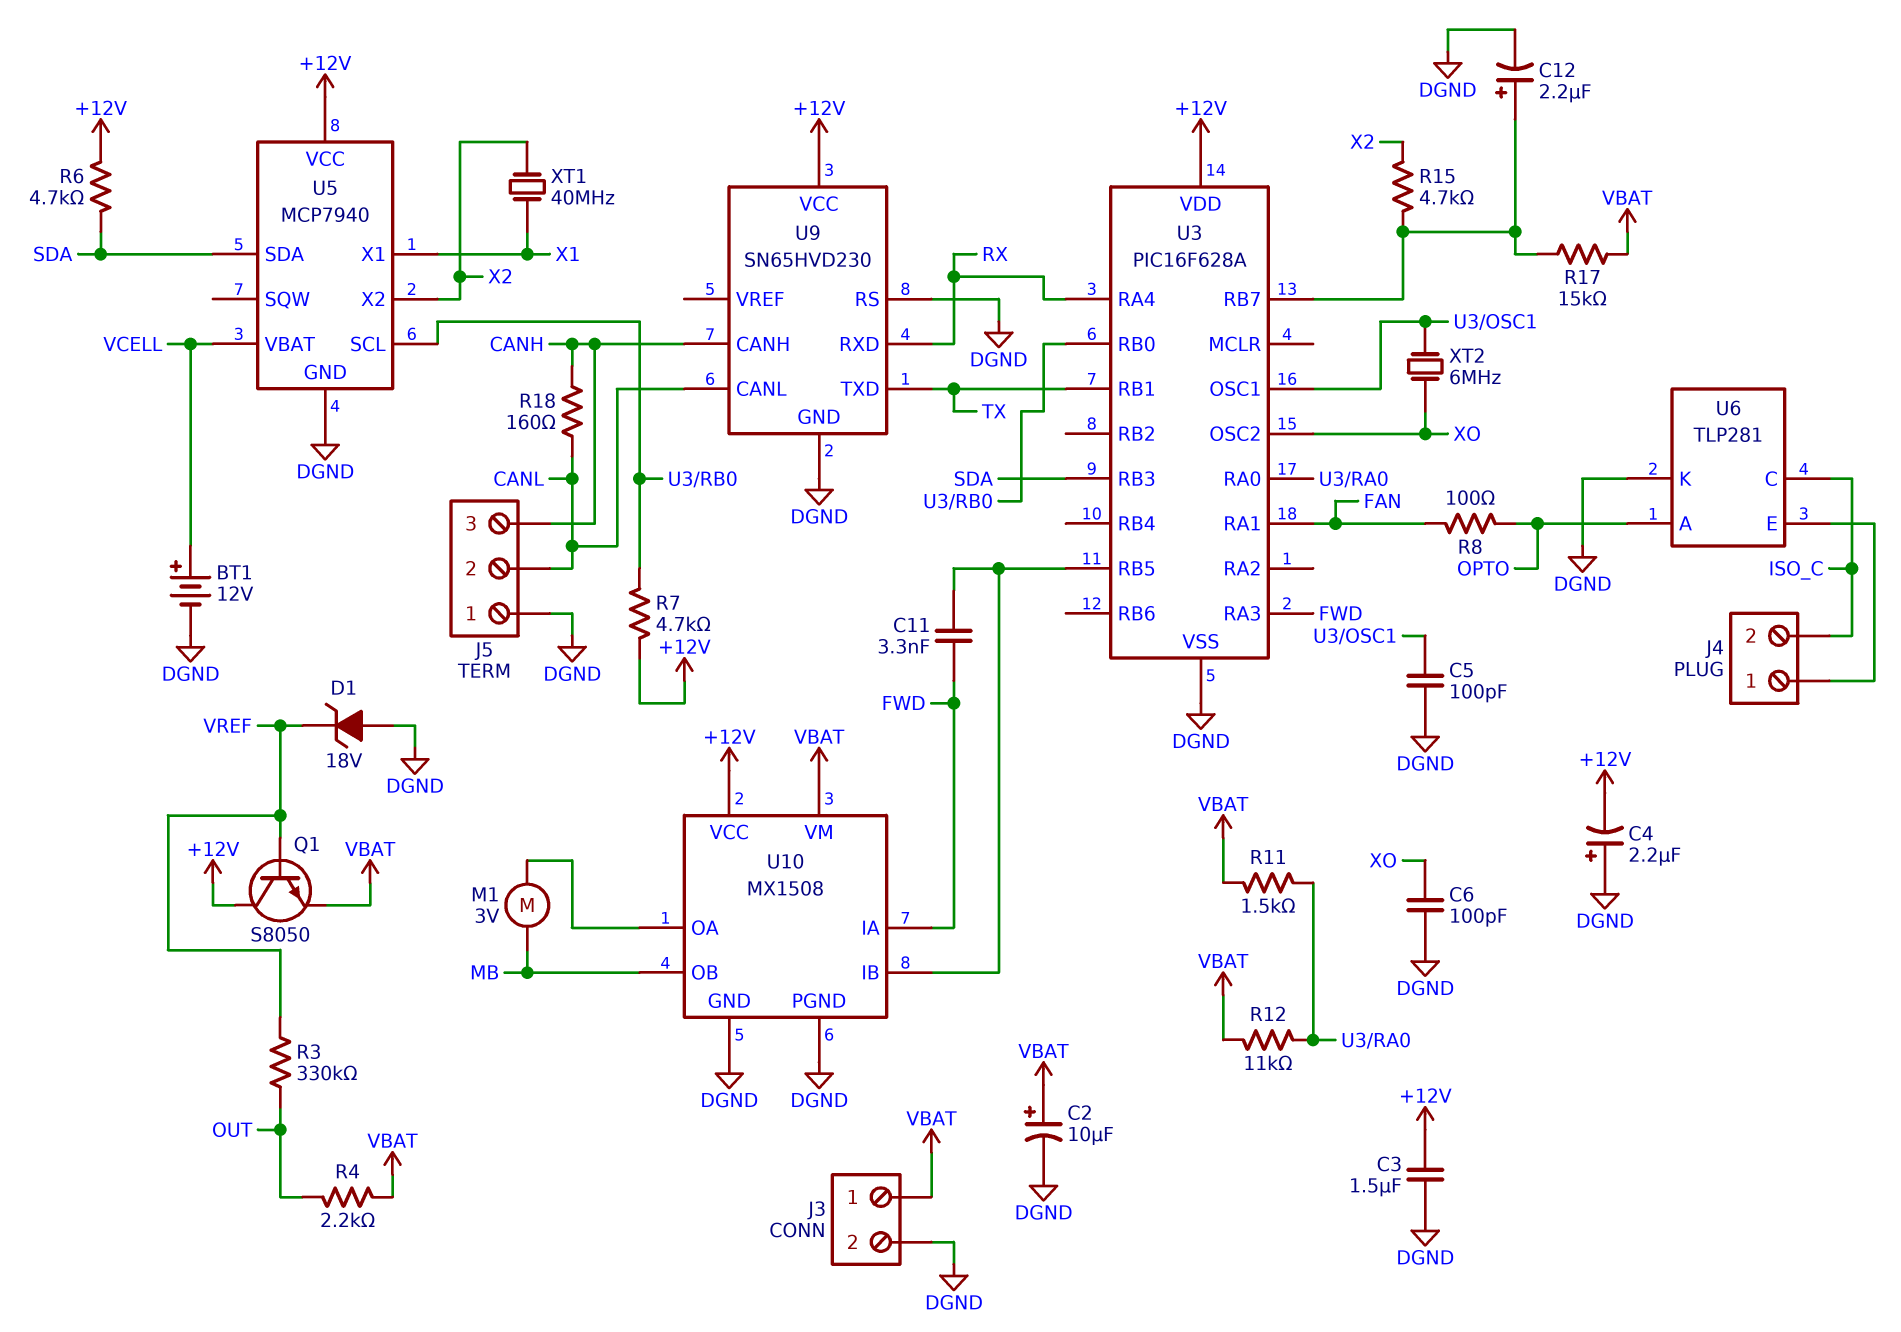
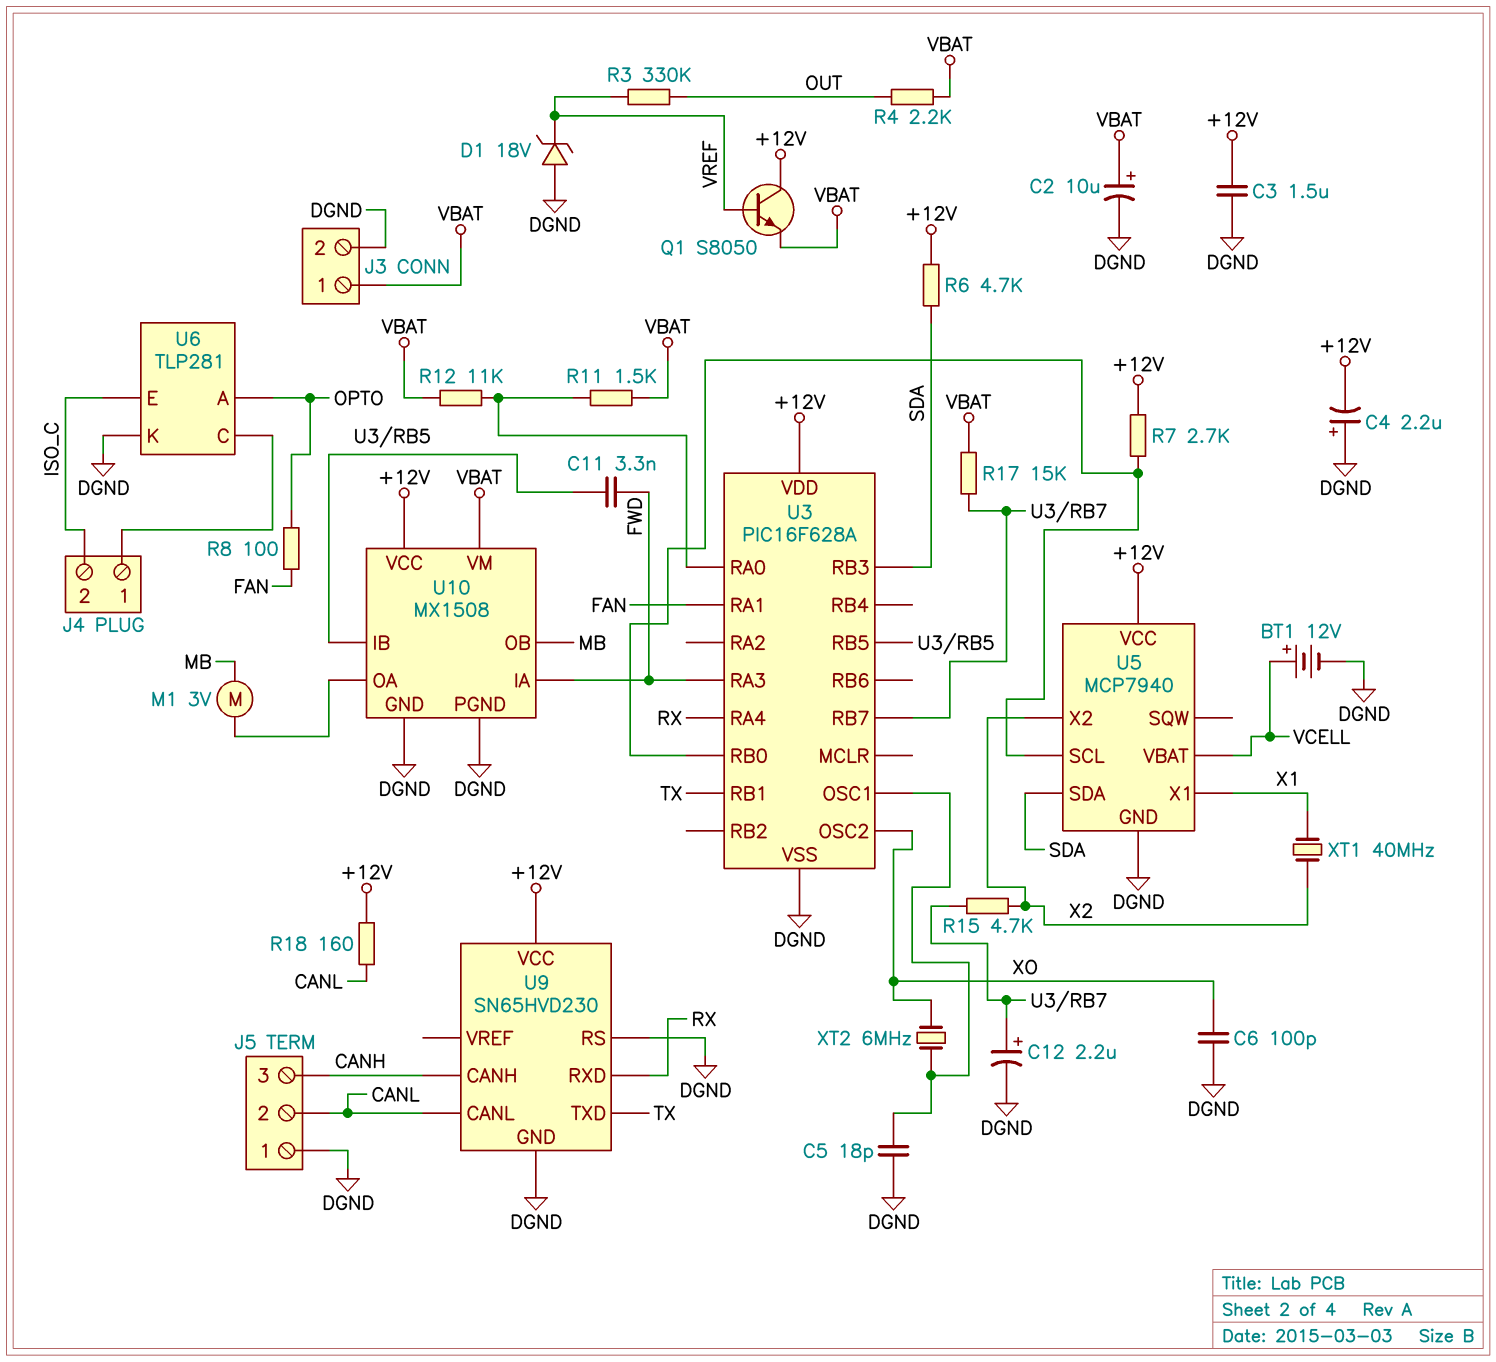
C5: 100pF (DGND, U3/OSC1) -> 18pF (DGND, U3/OSC1)
R7: 4.7k (+12V, U3/RB0) -> 2.7k (+12V, U3/RB0)
R18: 160 (CANH, CANL) -> 160 (+12V, CANL)
U6 pin C: ISO_C -> J4/1
U6 pin E: J4/1 -> ISO_C

